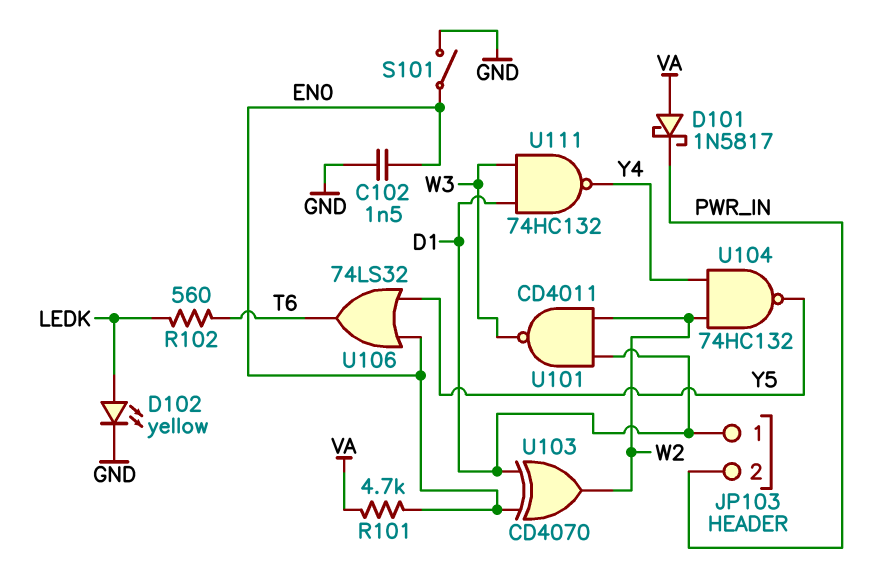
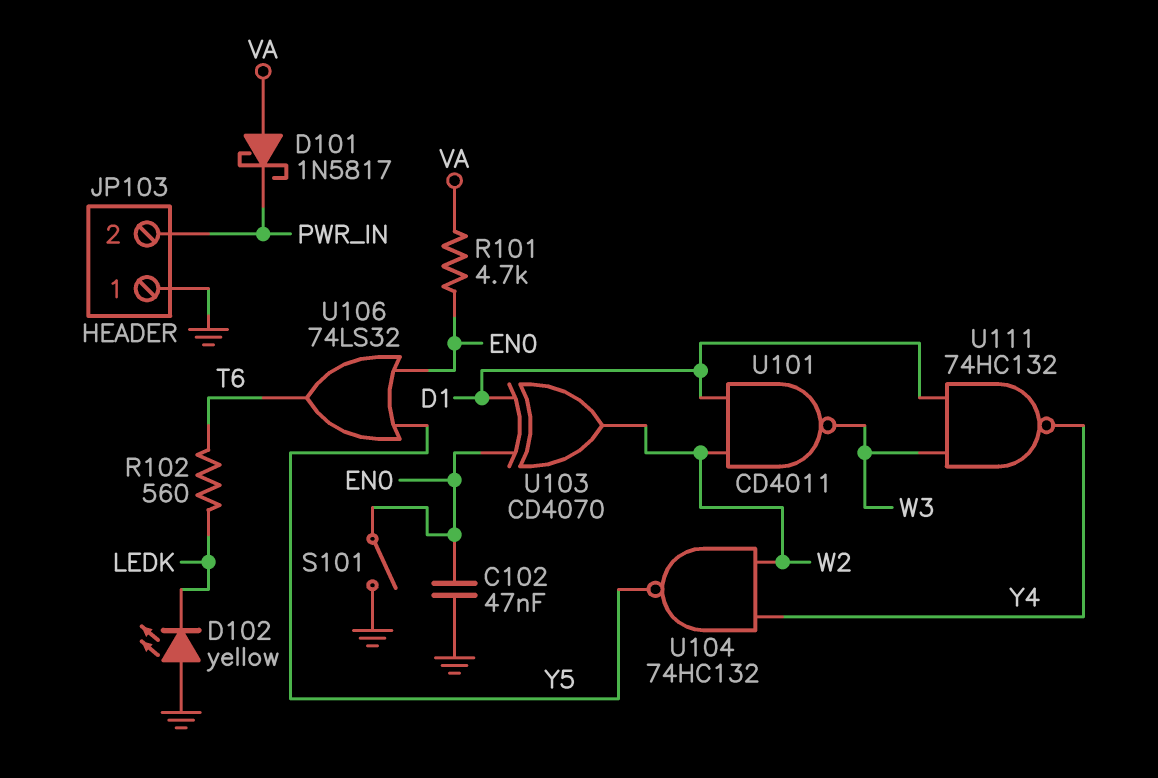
C102: 1.5nF (EN0, GND) -> 47nF (EN0, GND)
D102: LED yellow (A LEDK, K GND) -> LED yellow (A GND, K LEDK)
JP103 pin 1: D1 -> GND

